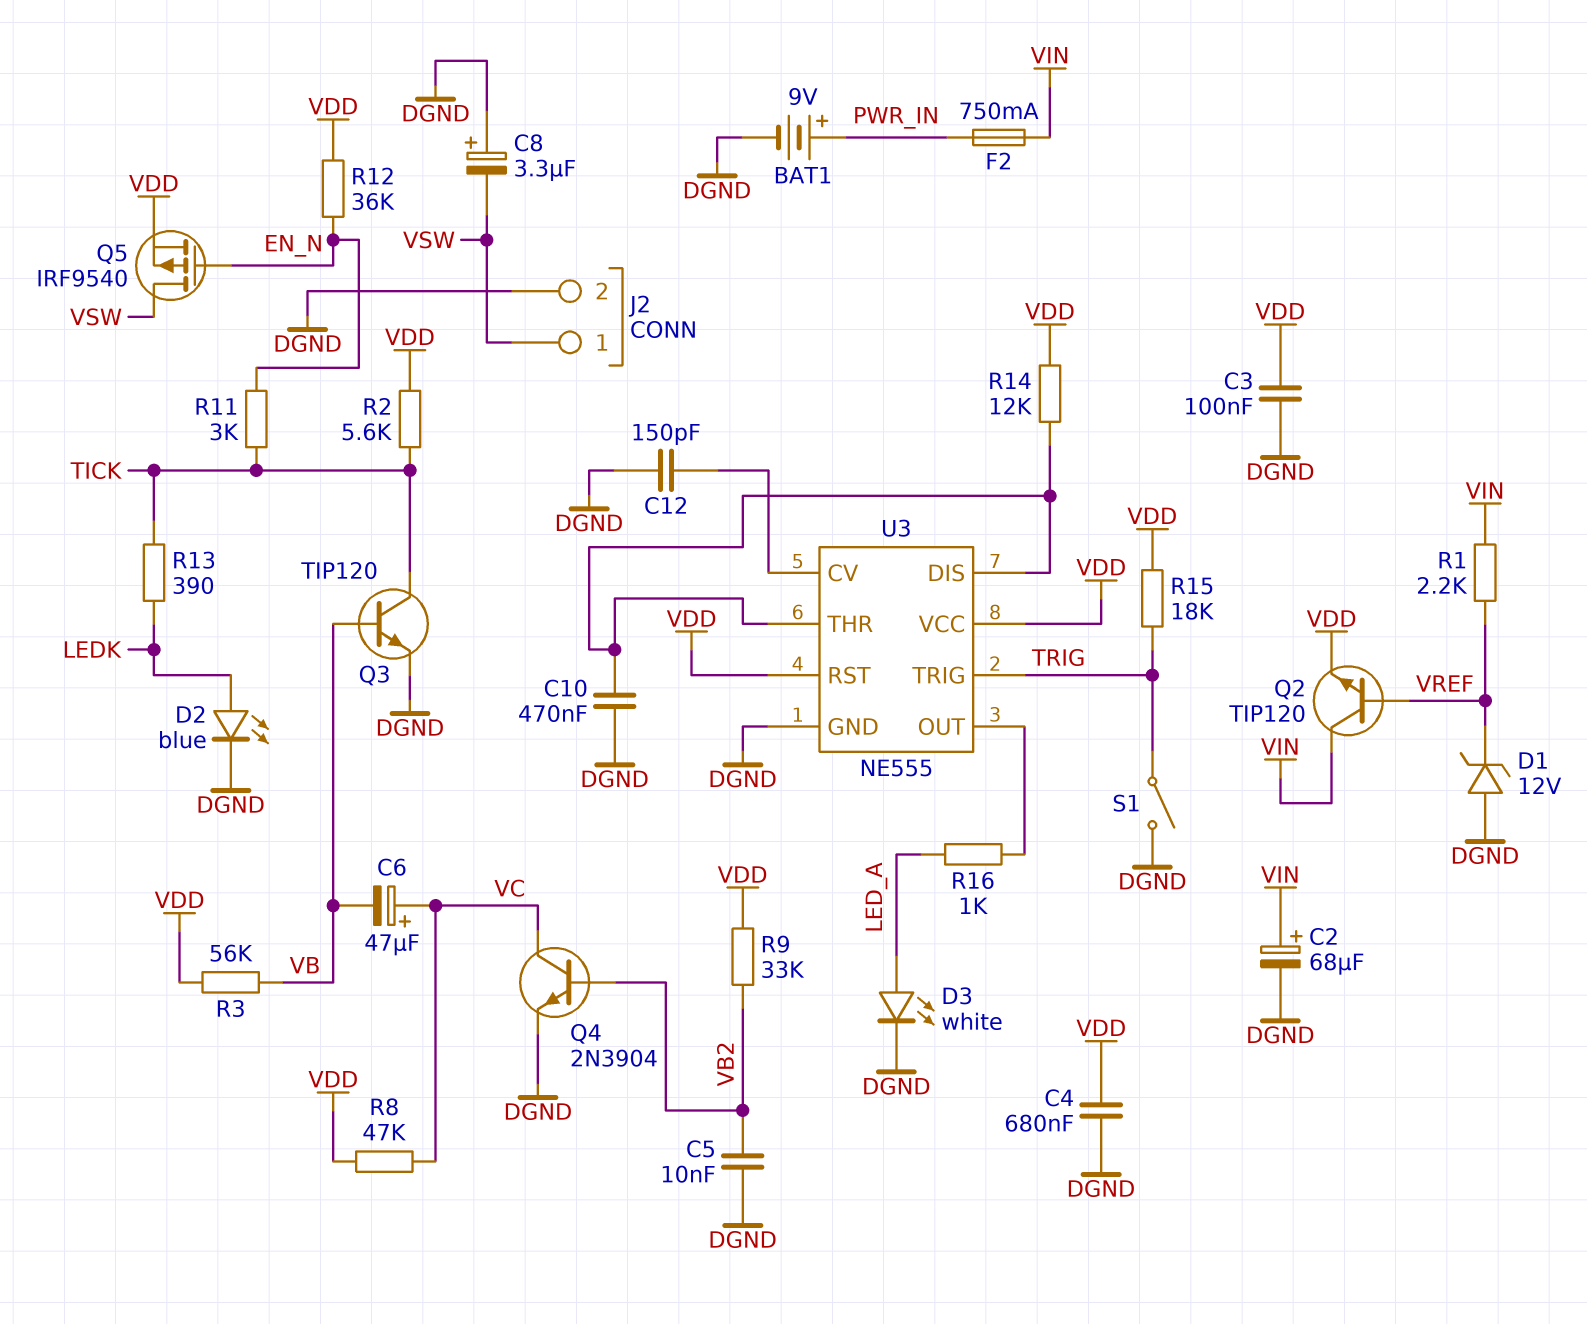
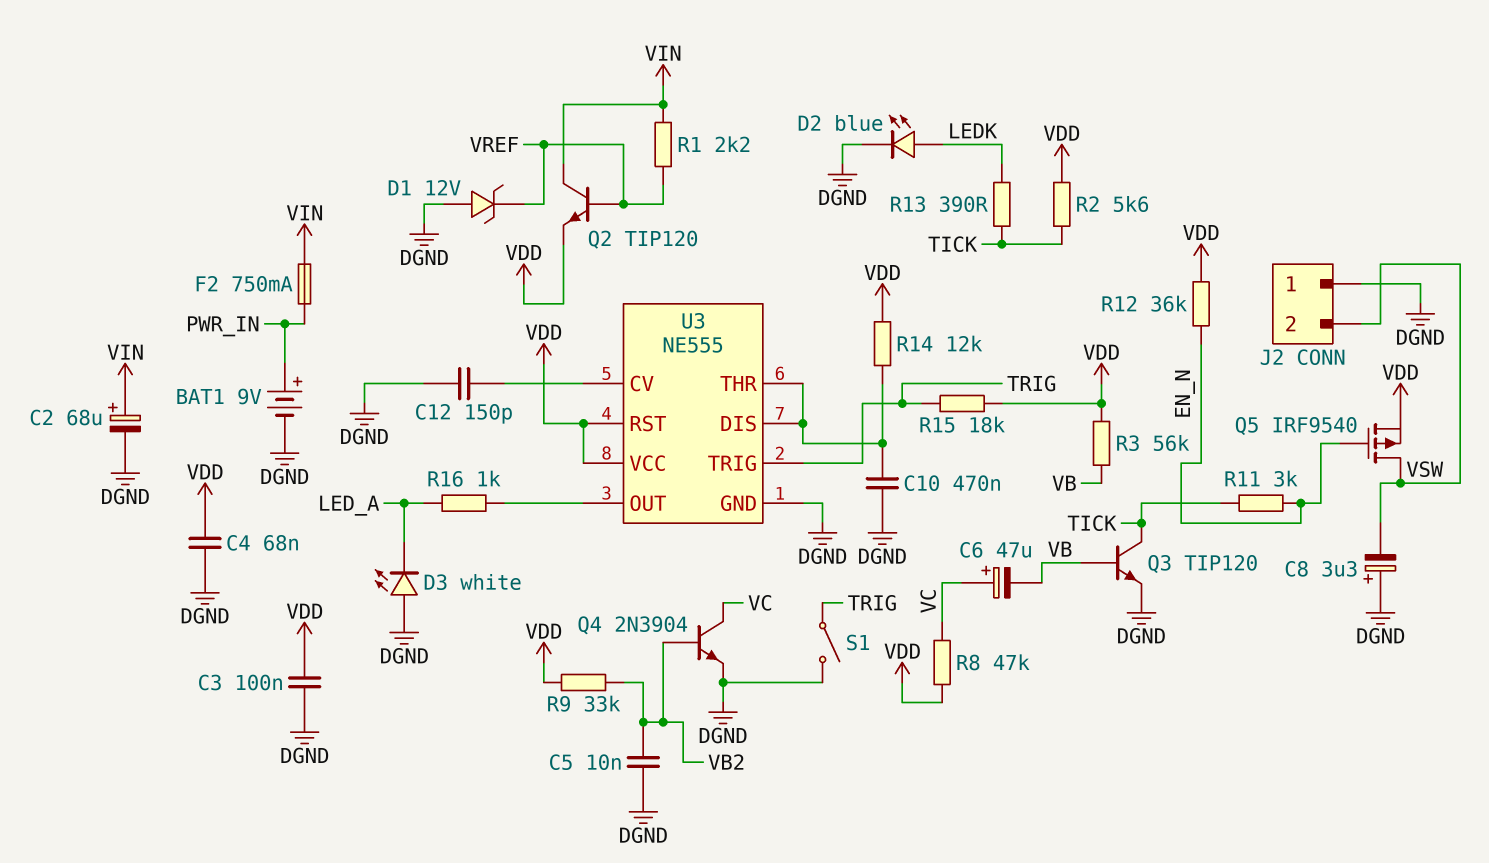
C4: 680nF (DGND, VDD) -> 68nF (DGND, VDD)
D3: LED white (A LED_A, K DGND) -> LED white (A DGND, K LED_A)
J2 pin 1: VSW -> DGND
J2 pin 2: DGND -> VSW

